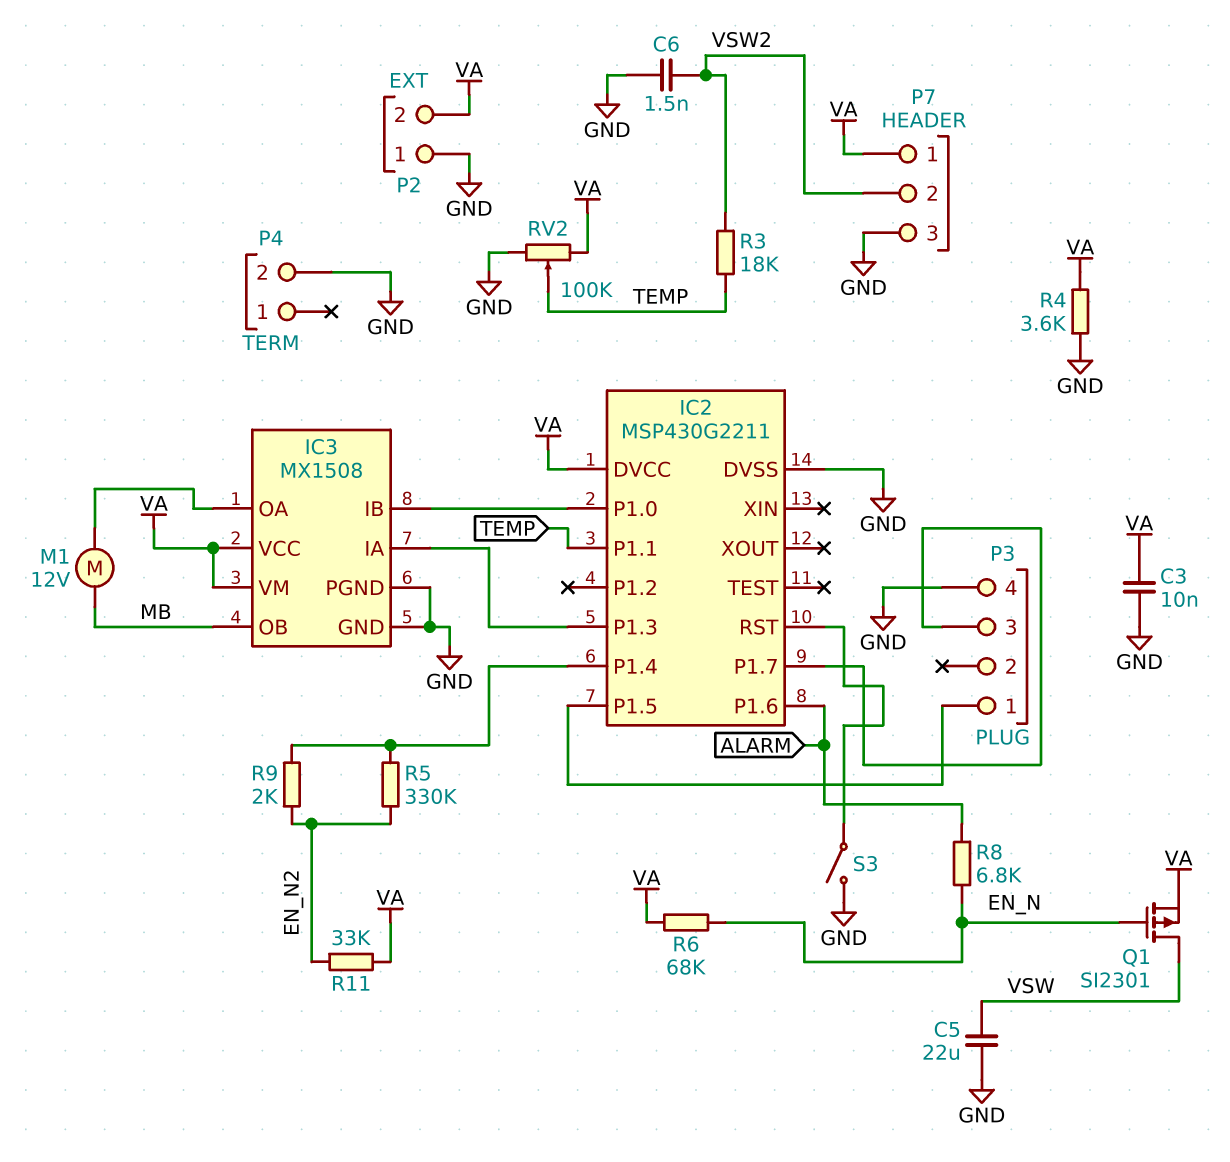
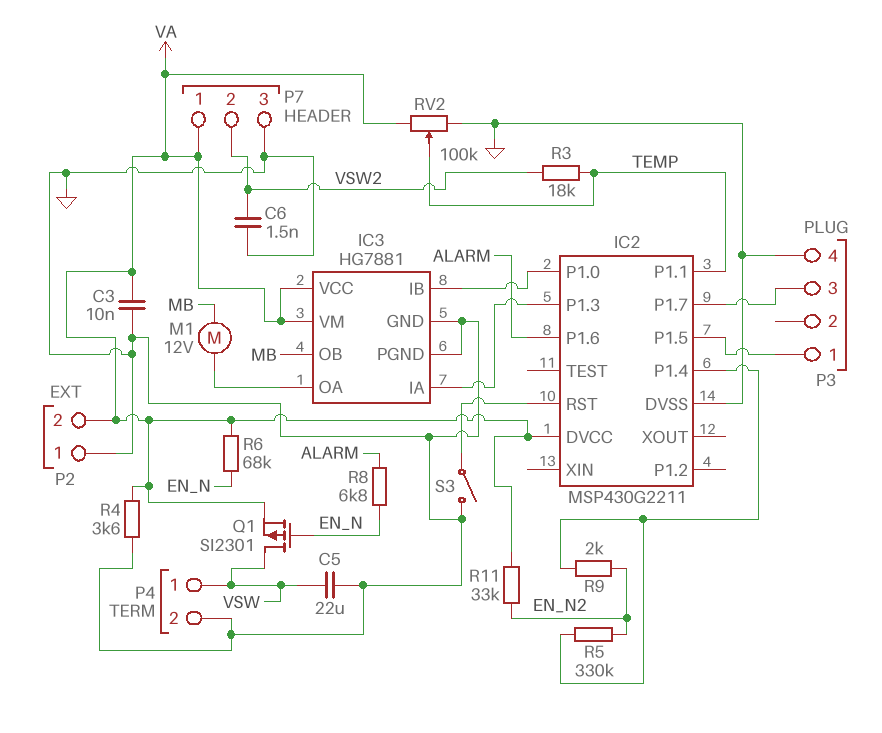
IC3: MX1508 -> HG7881
P4 pin 1: none -> VSW

